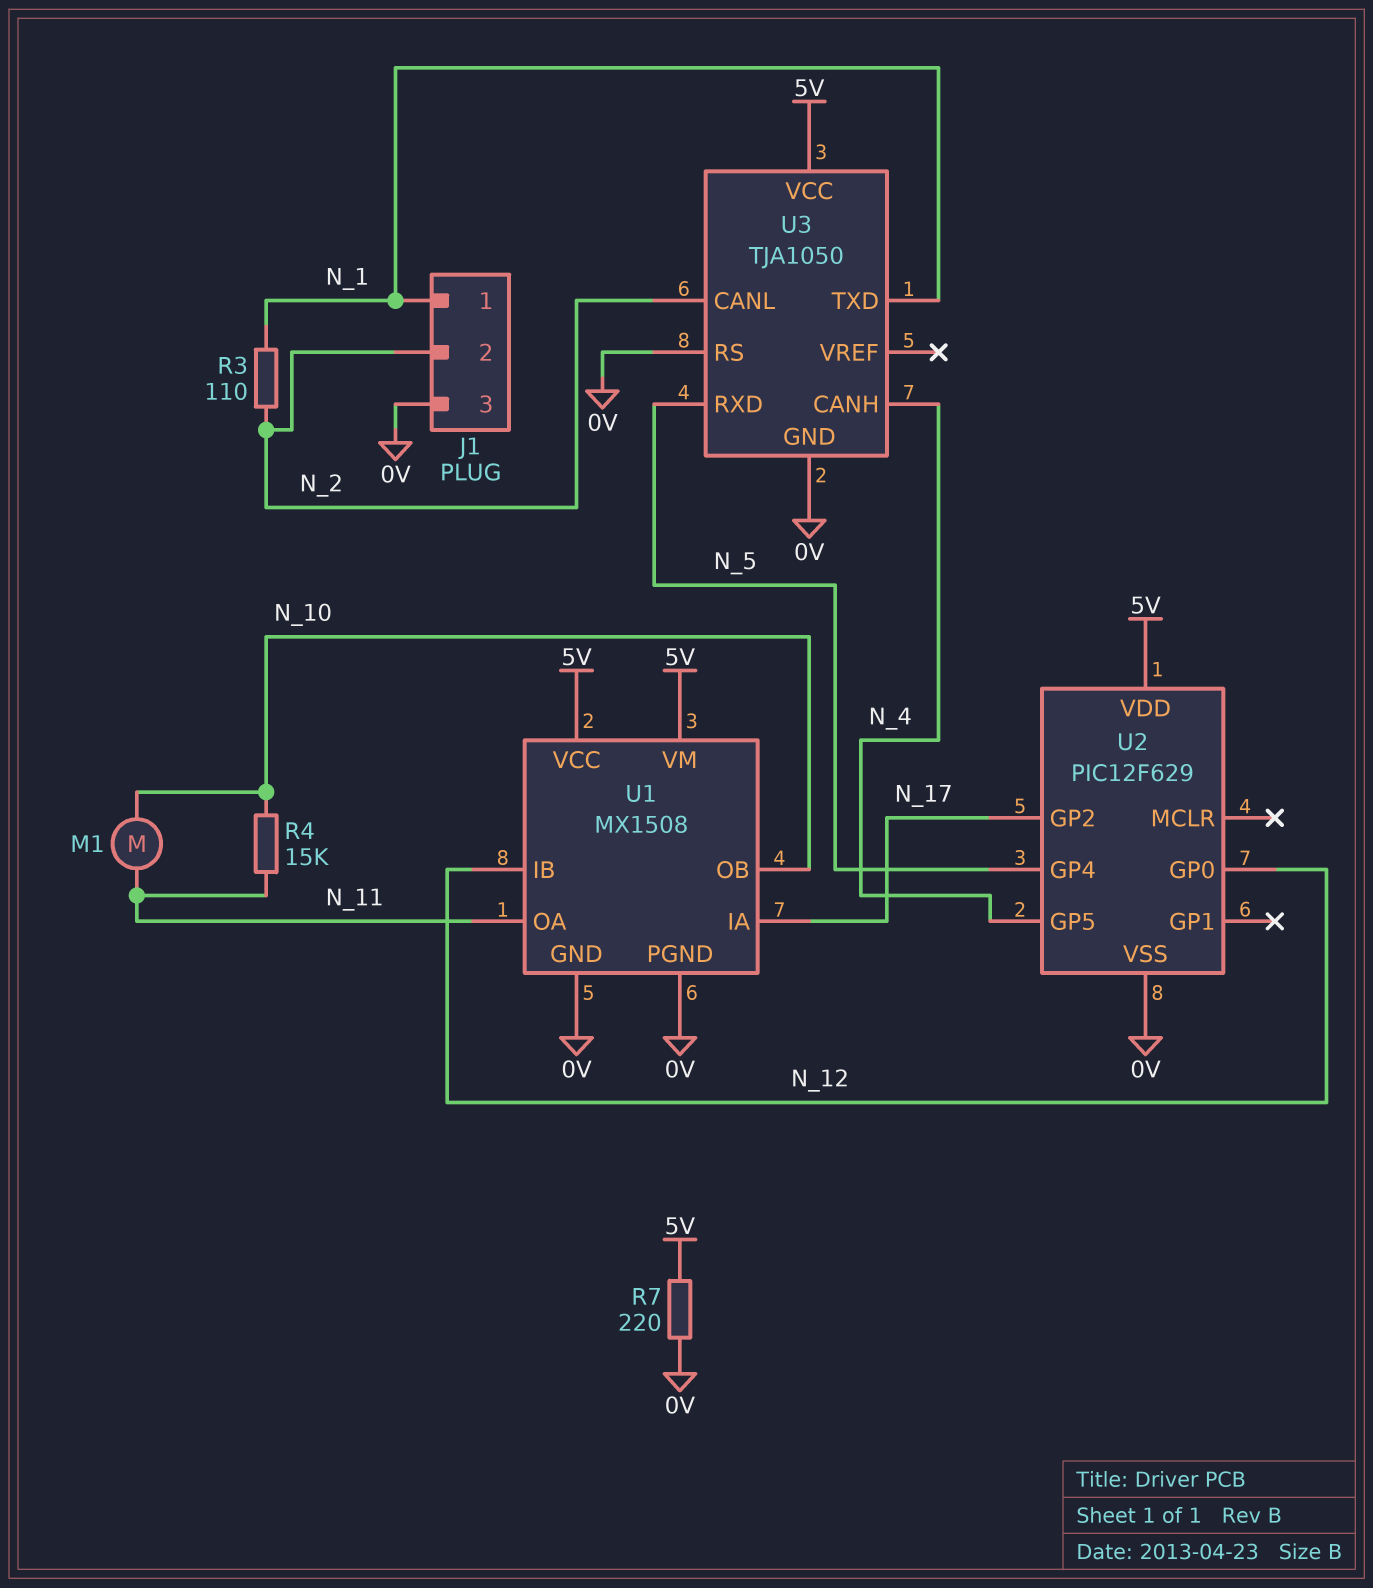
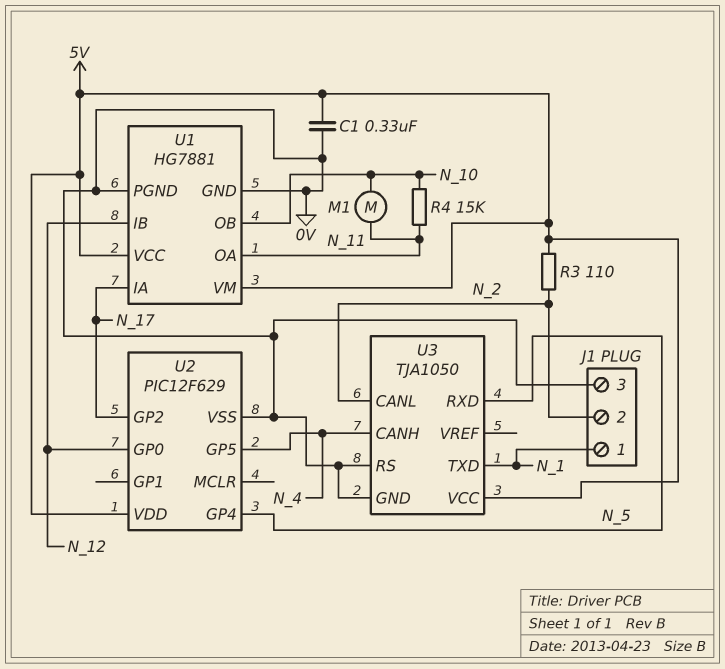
C1: none -> 330nF (0V, 5V)
R3: 110 (N_1, N_2) -> 110 (5V, N_2)
R7: 220 (0V, 5V) -> none
U1: MX1508 -> HG7881

